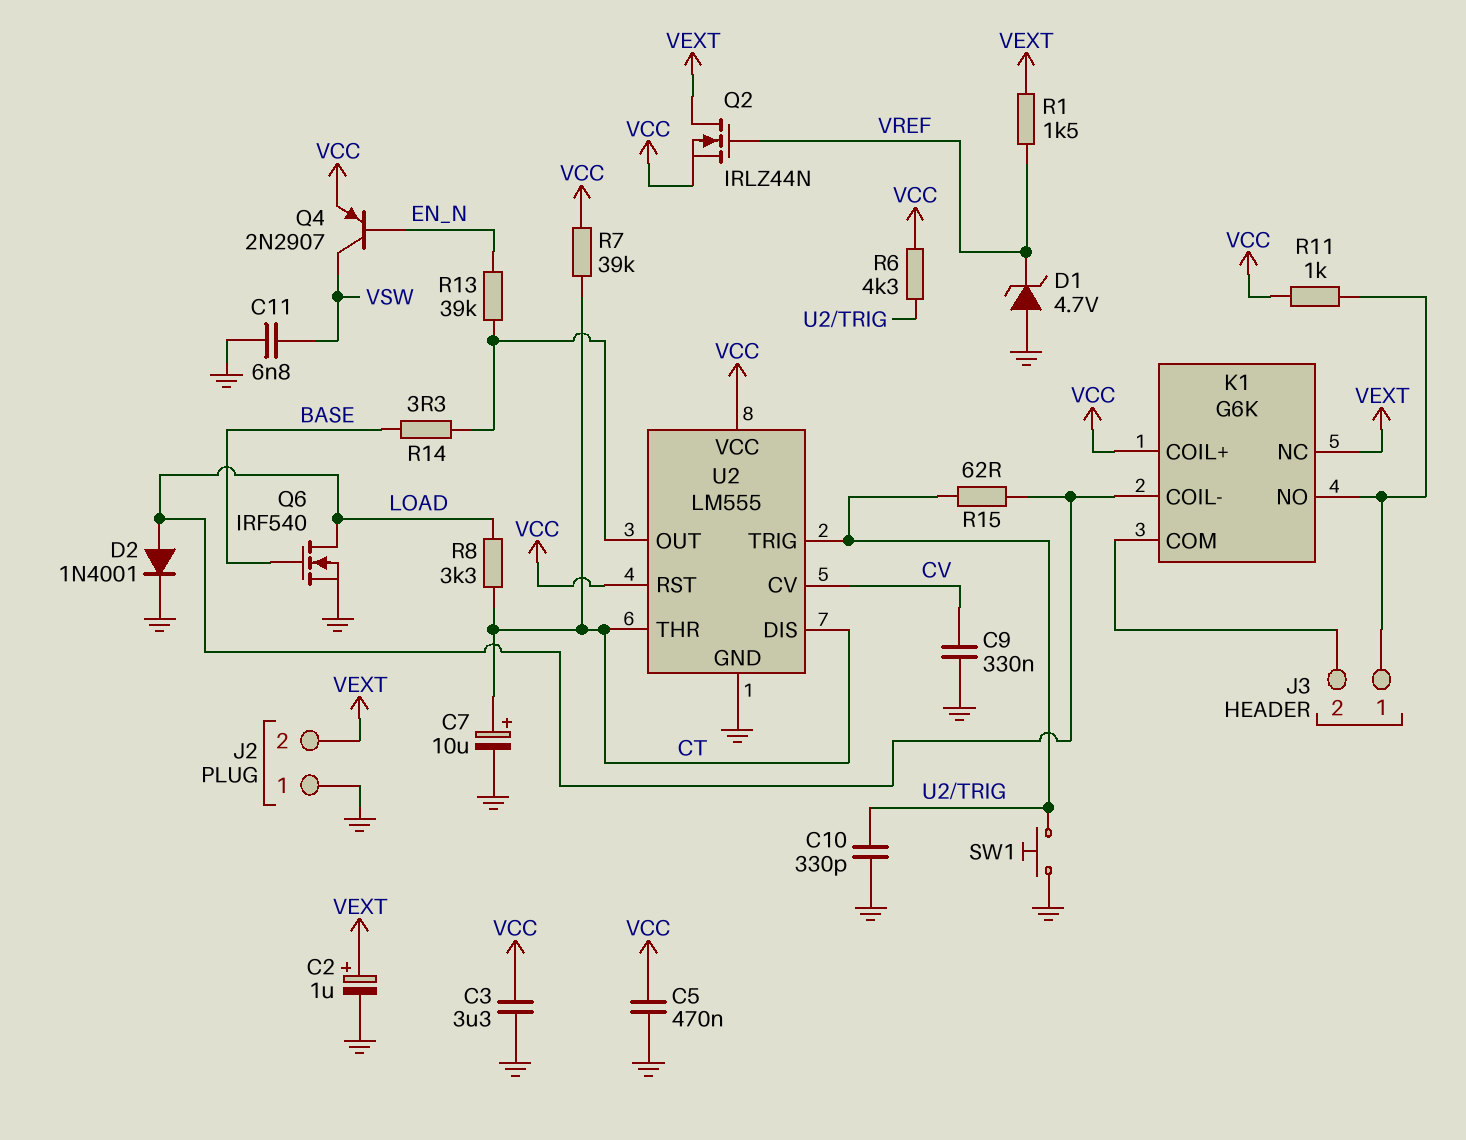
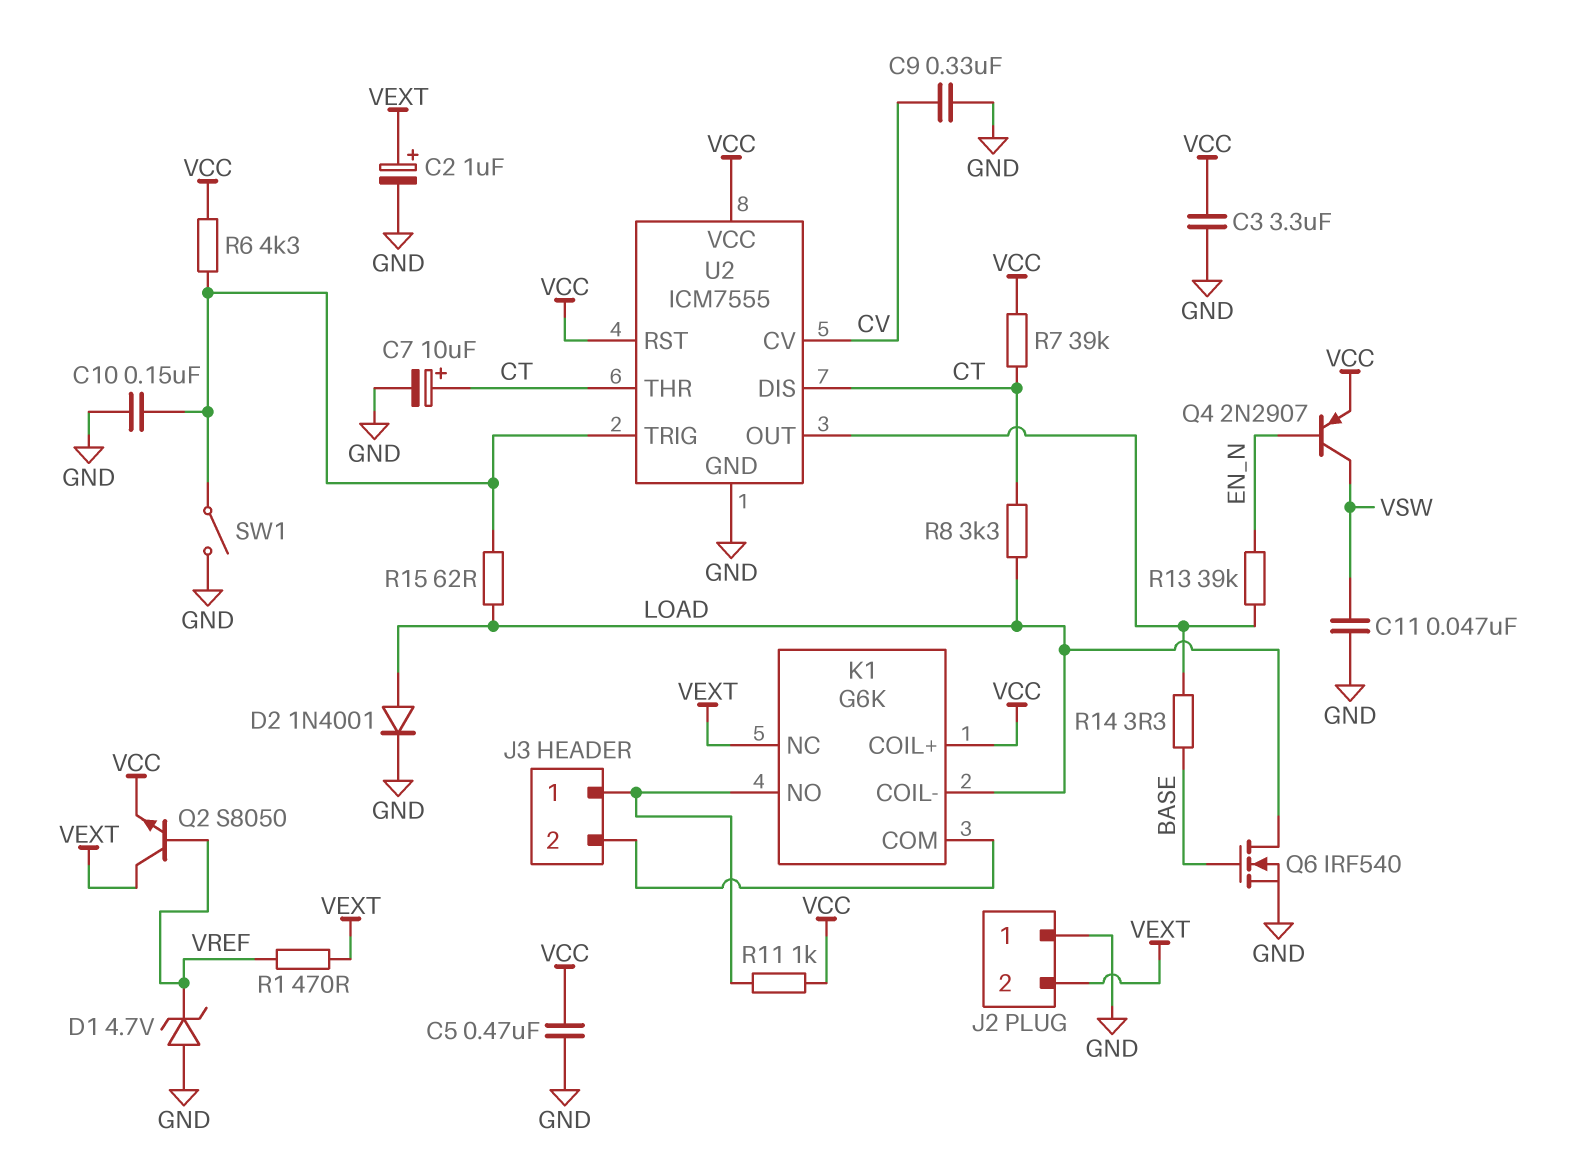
C10: 330pF (GND, U2/TRIG) -> 150nF (GND, U2/TRIG)
C11: 6.8nF (GND, VSW) -> 47nF (GND, VSW)
Q2: NMOS IRLZ44N (G VREF, D VEXT, S VCC) -> NPN S8050 (B VREF, C VEXT, E VCC)
R1: 1.5k (VEXT, VREF) -> 470 (VEXT, VREF)
SW1: button (GND, U2/TRIG) -> switch (GND, U2/TRIG)
U2: LM555 -> ICM7555

